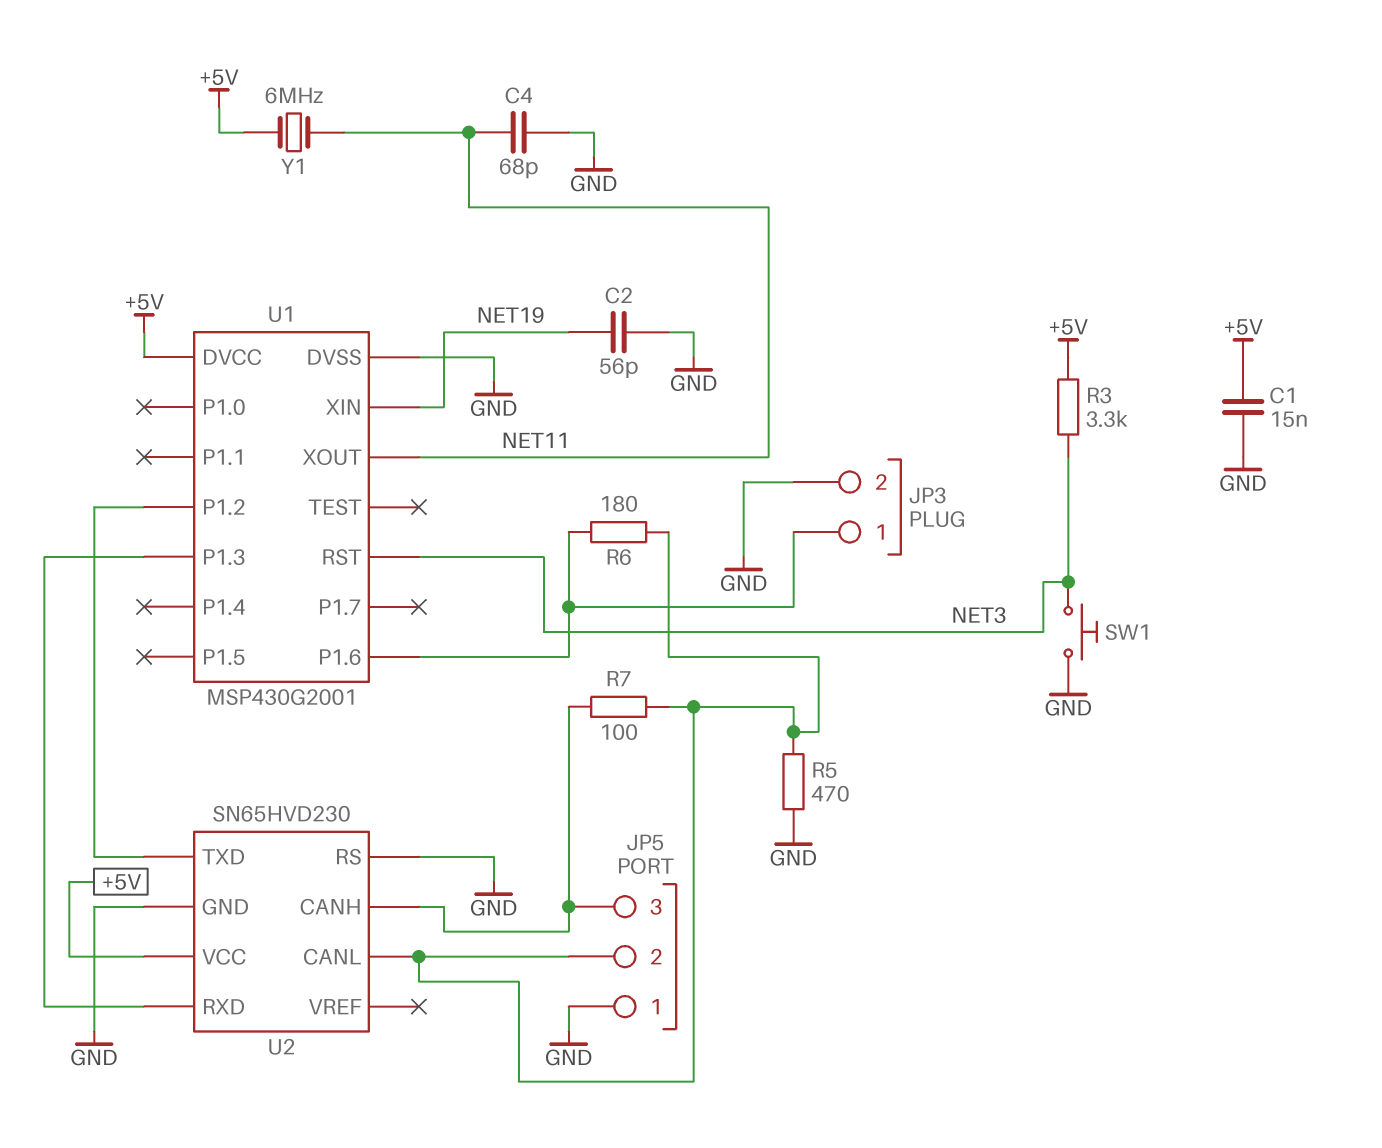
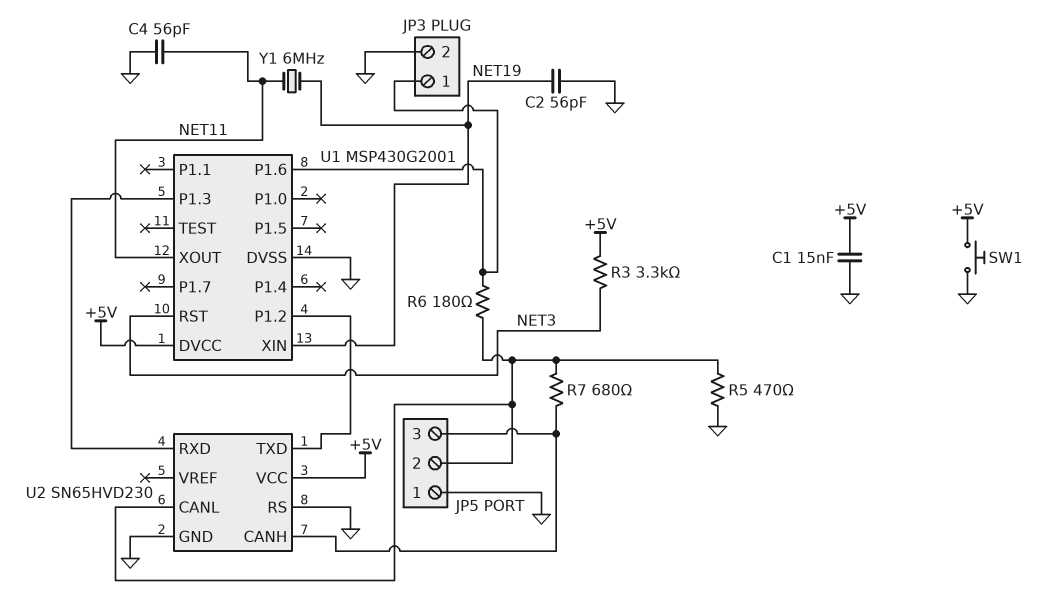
C4: 68pF (GND, NET11) -> 56pF (GND, NET11)
R7: 100 (JP5/2, JP5/3) -> 680 (JP5/2, JP5/3)
SW1: button (GND, NET3) -> button (+5V, GND)
Y1: 6MHz (+5V, NET11) -> 6MHz (NET11, NET19)

